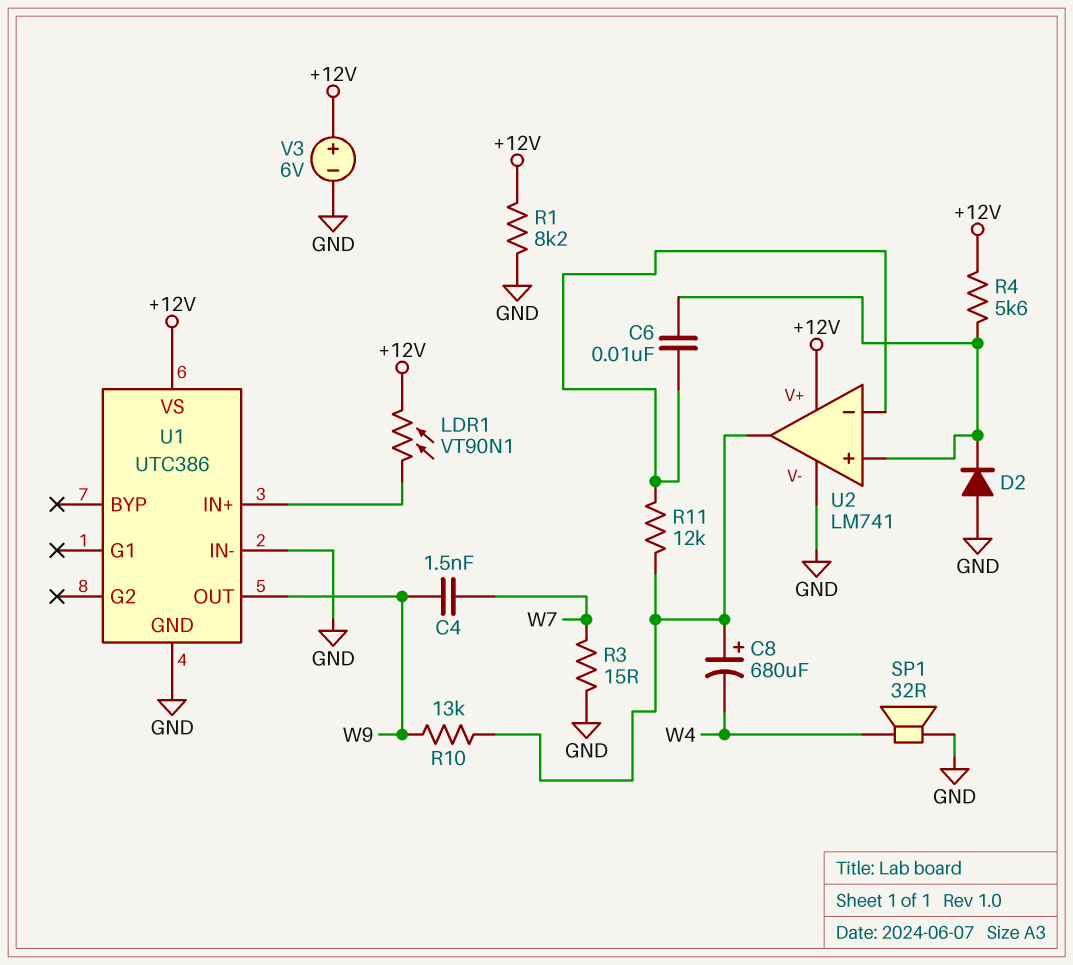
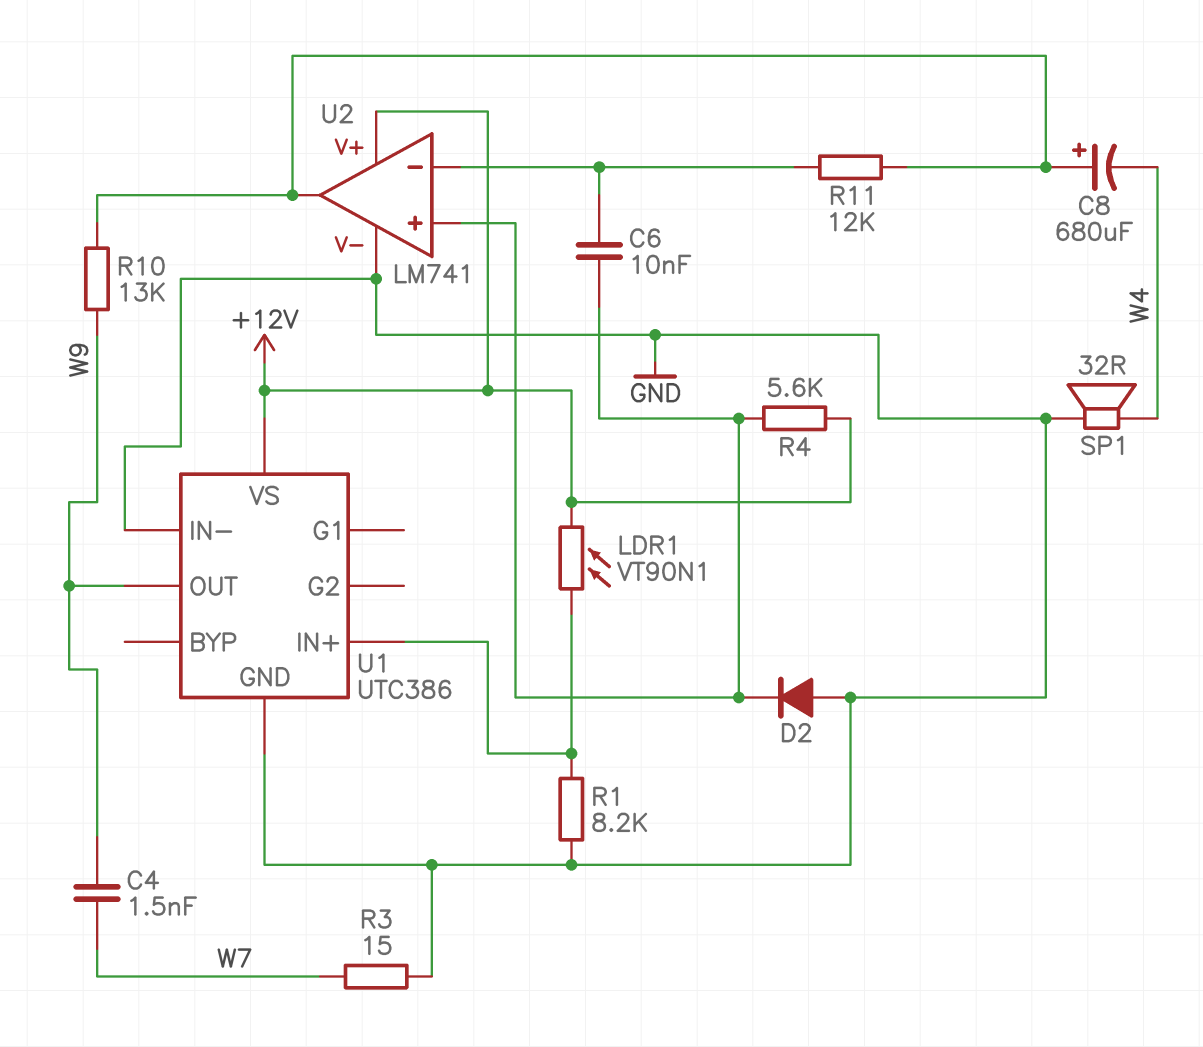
R1: 8.2k (+12V, GND) -> 8.2k (GND, U1/IN+)
V3: 6V (plus +12V, minus GND) -> none

